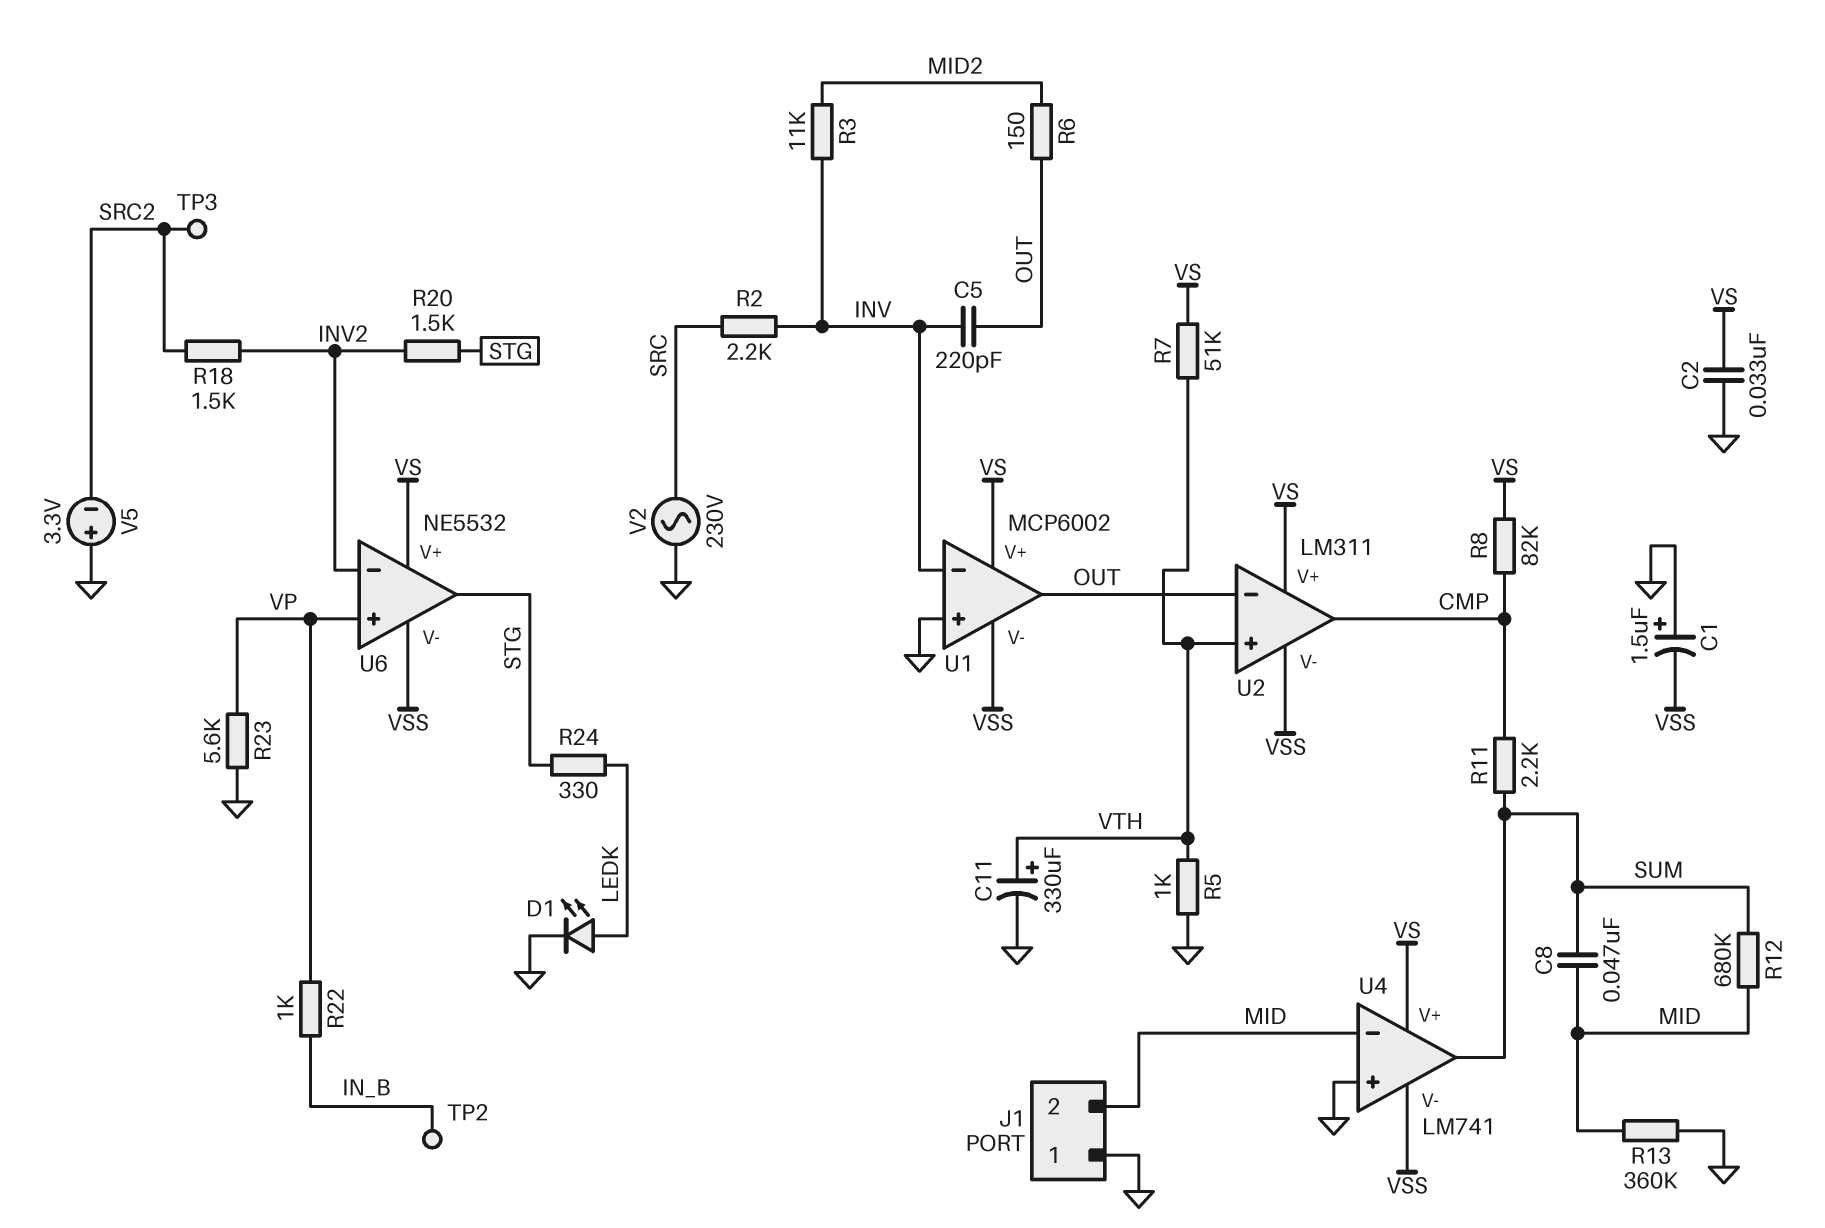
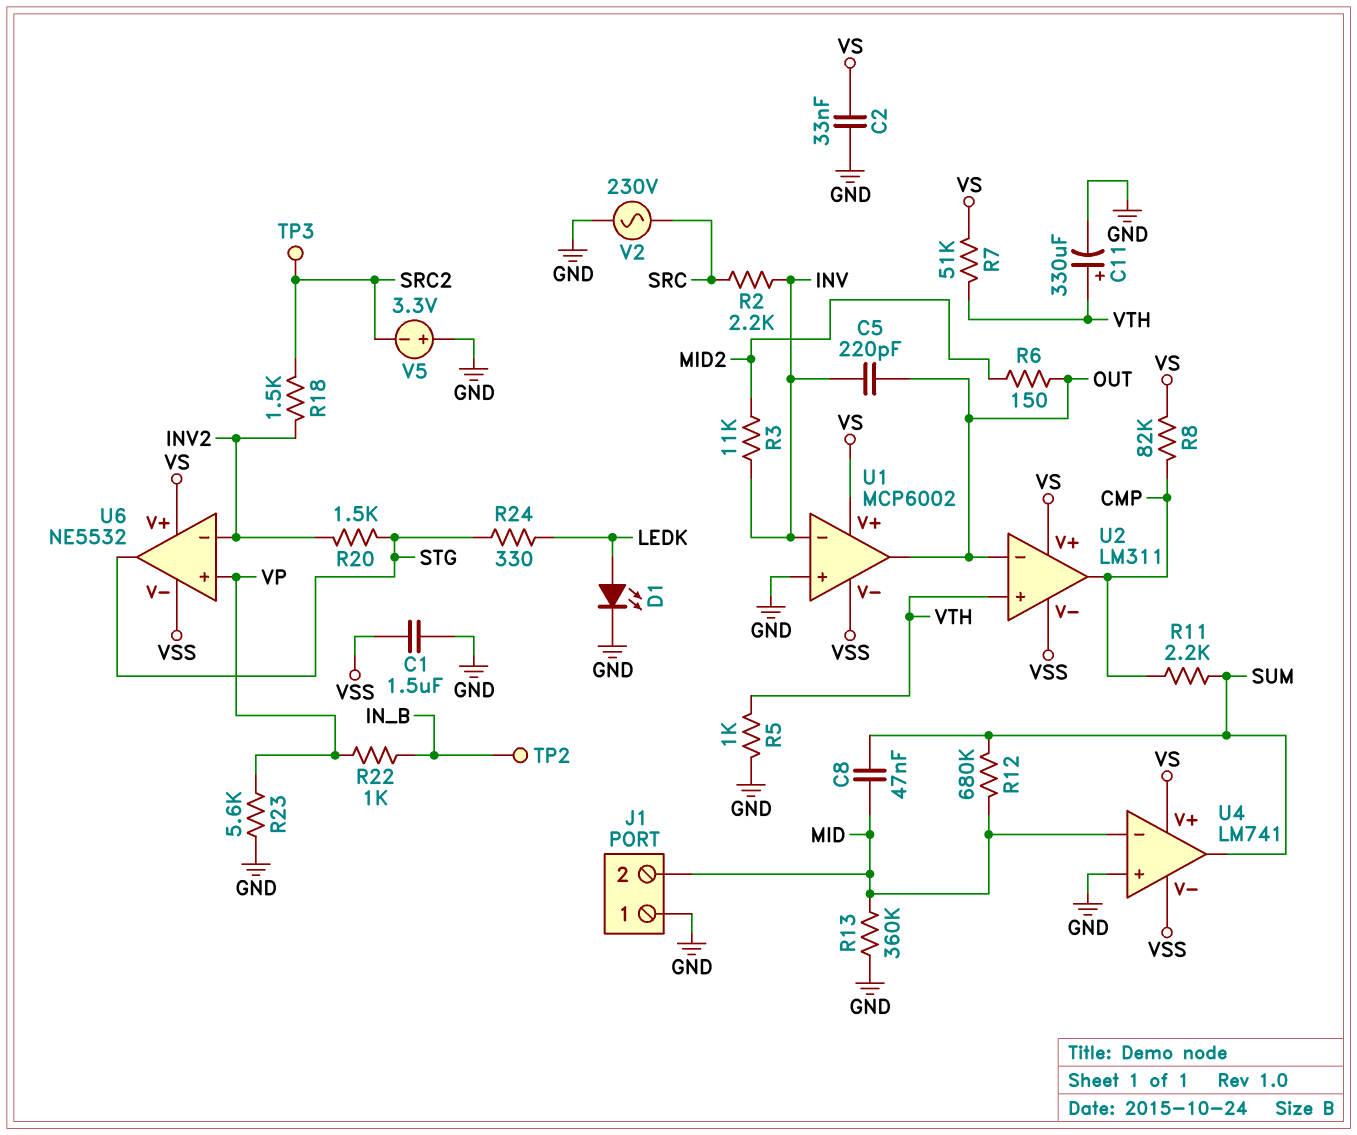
C1: 1.5uF (plus GND, minus VSS) -> 1.5uF (GND, VSS)

